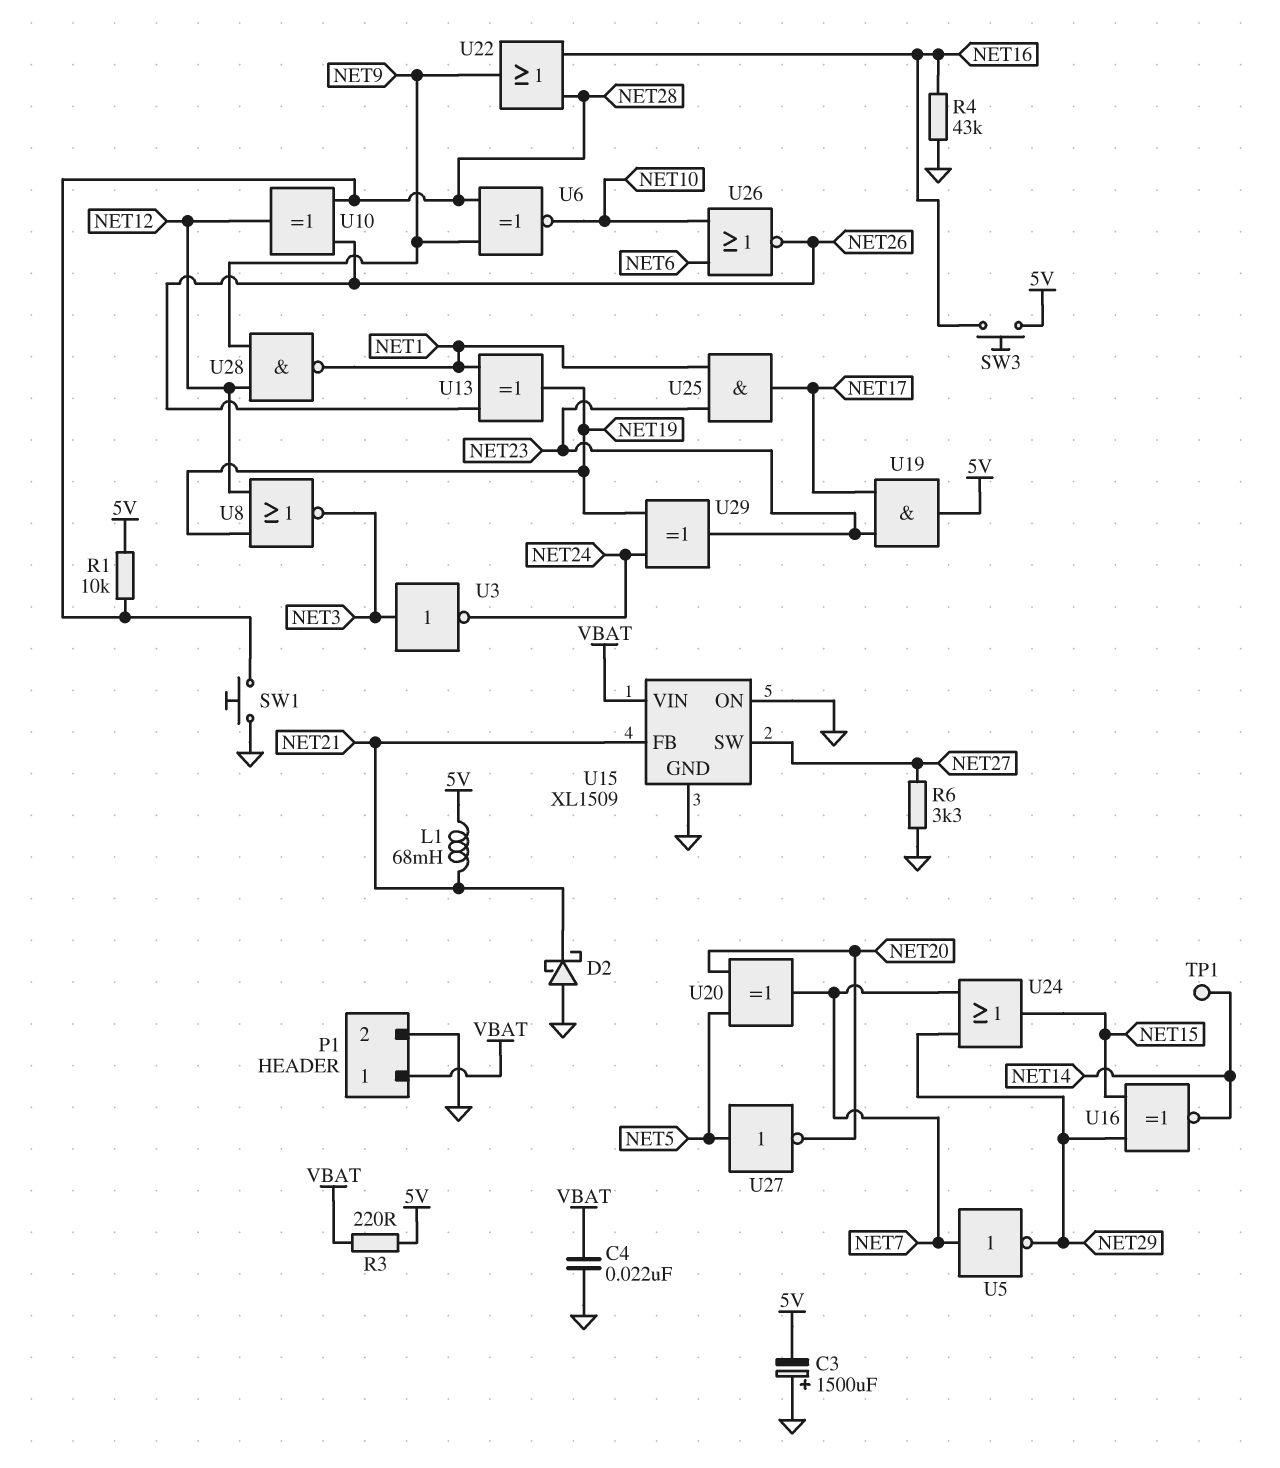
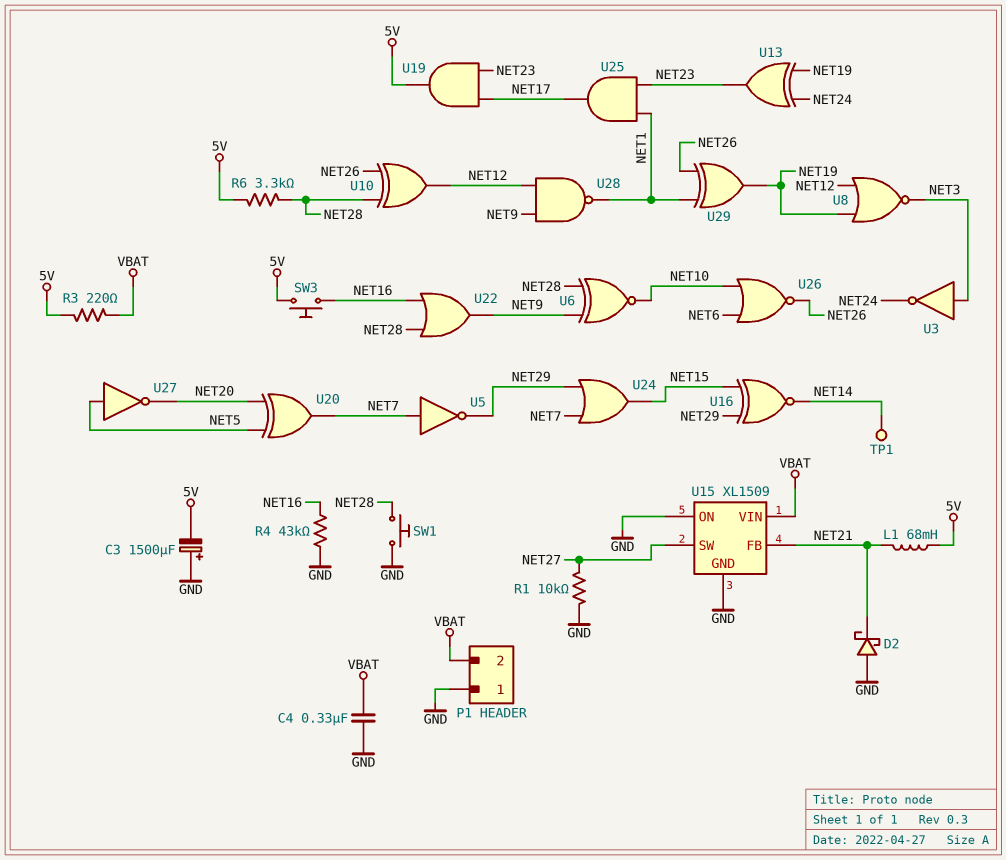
C4: 22nF (GND, VBAT) -> 330nF (GND, VBAT)
P1 pin 1: VBAT -> GND
P1 pin 2: GND -> VBAT
R1: 10k (5V, NET28) -> 10k (GND, NET27)
R6: 3.3k (GND, NET27) -> 3.3k (5V, NET28)
U13: XOR (in NET1, in NET26, out NET19) -> XOR (in NET19, in NET24, out NET23)
U29: XOR (in NET19, in NET24, out NET23) -> XOR (in NET1, in NET26, out NET19)

